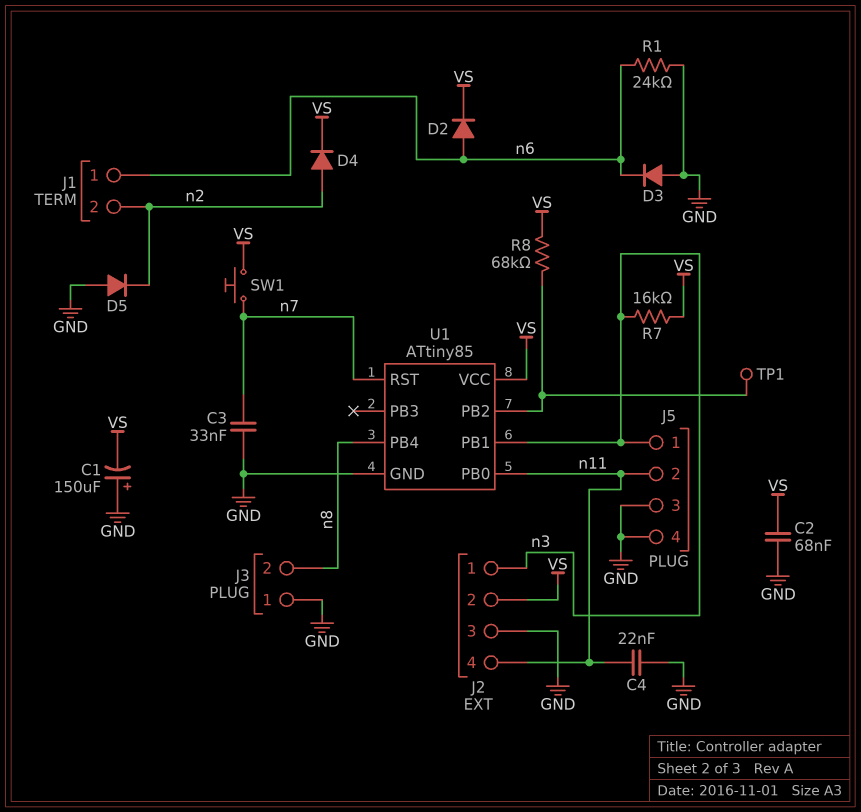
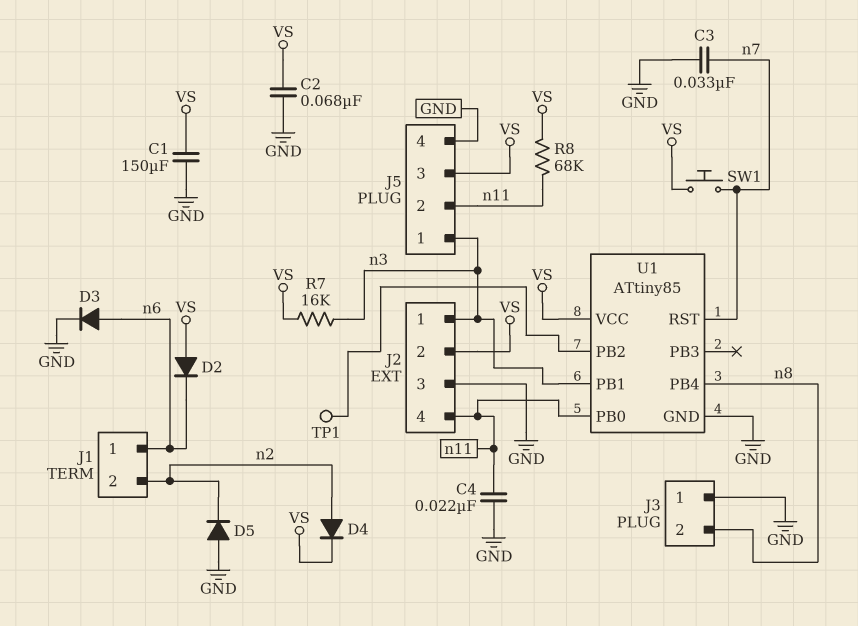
C1: 150uF (plus GND, minus VS) -> 150uF (GND, VS)
D2: diode (A n6, K VS) -> diode (A VS, K n6)
D3: diode (A GND, K n6) -> diode (A n6, K GND)
J5 pin 3: GND -> VS
R1: 24k (GND, n6) -> none
R8: 68k (U1/PB2, VS) -> 68k (VS, n11)

